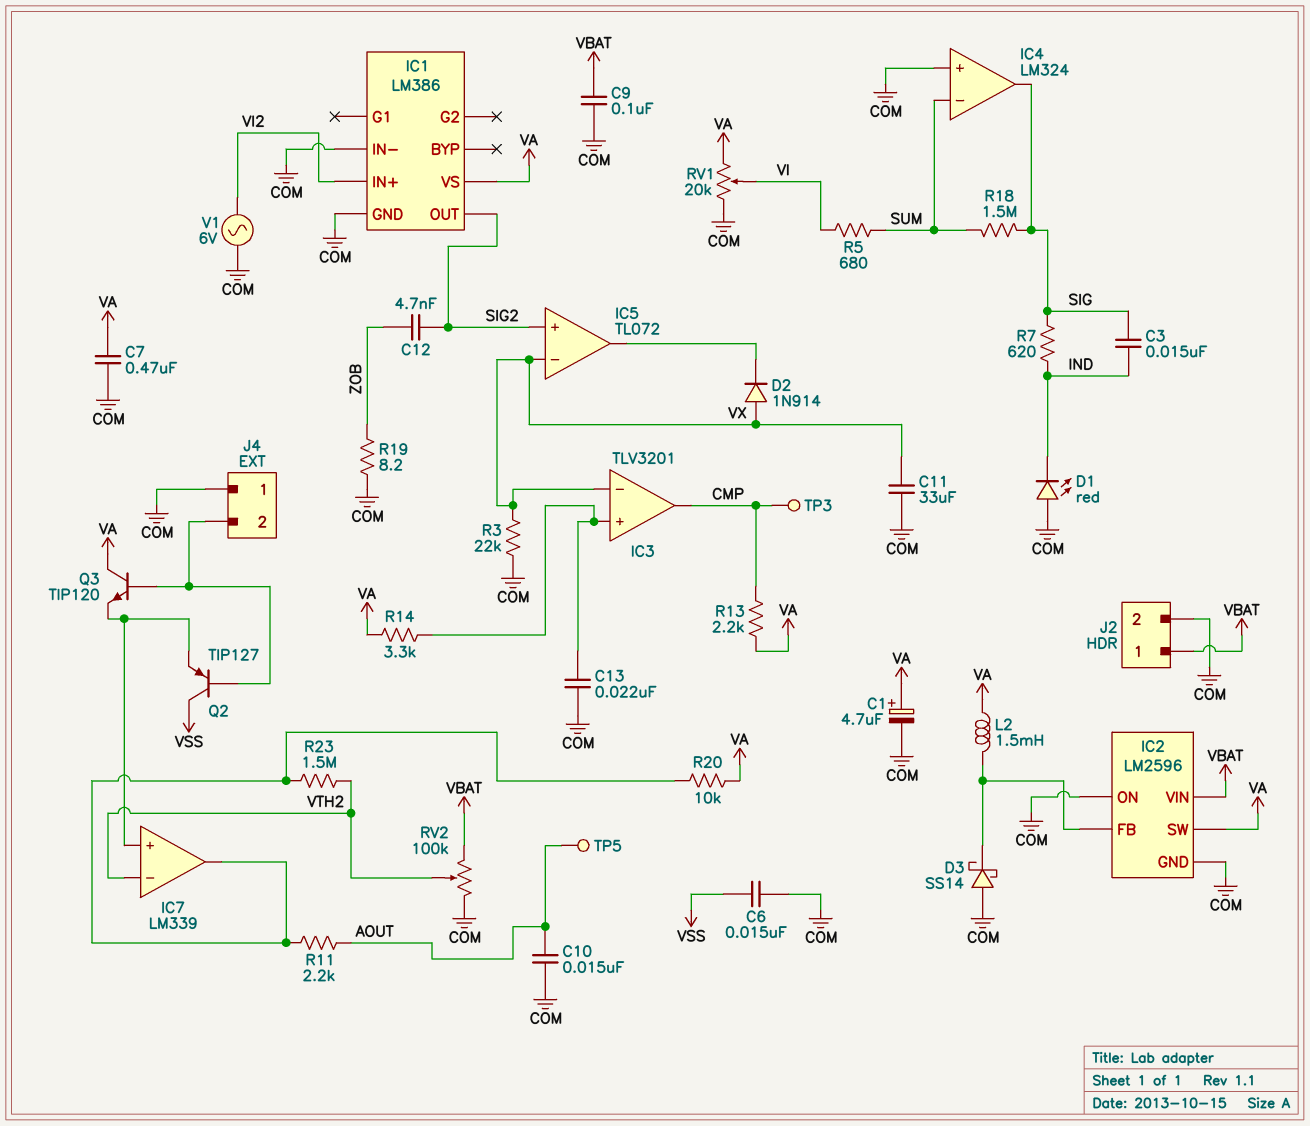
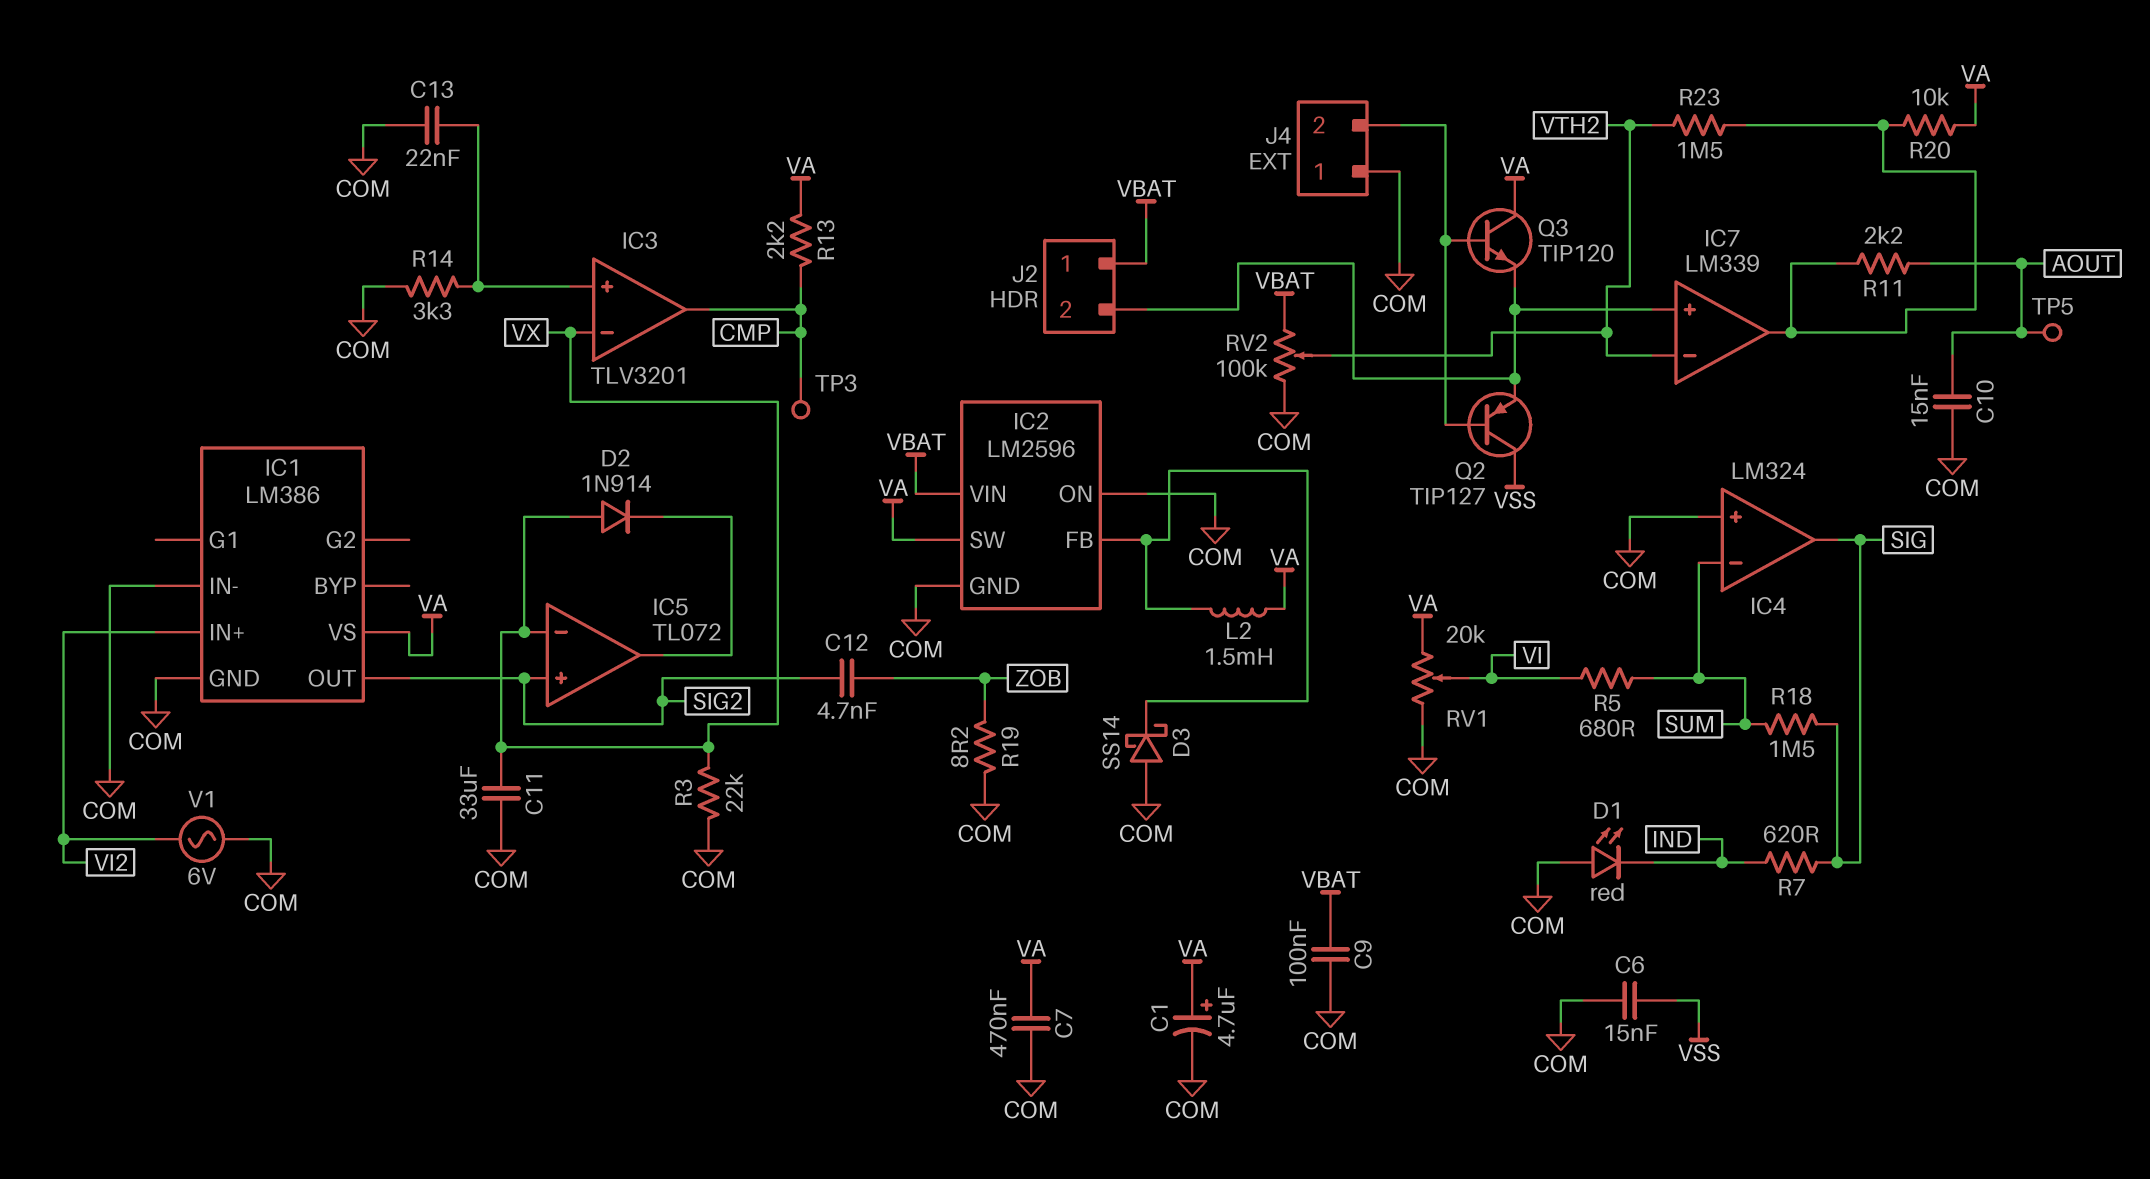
C3: 15nF (IND, SIG) -> none
J2 pin 2: COM -> IC7/in+
R14: 3.3k (IC3/in+, VA) -> 3.3k (COM, IC3/in+)

